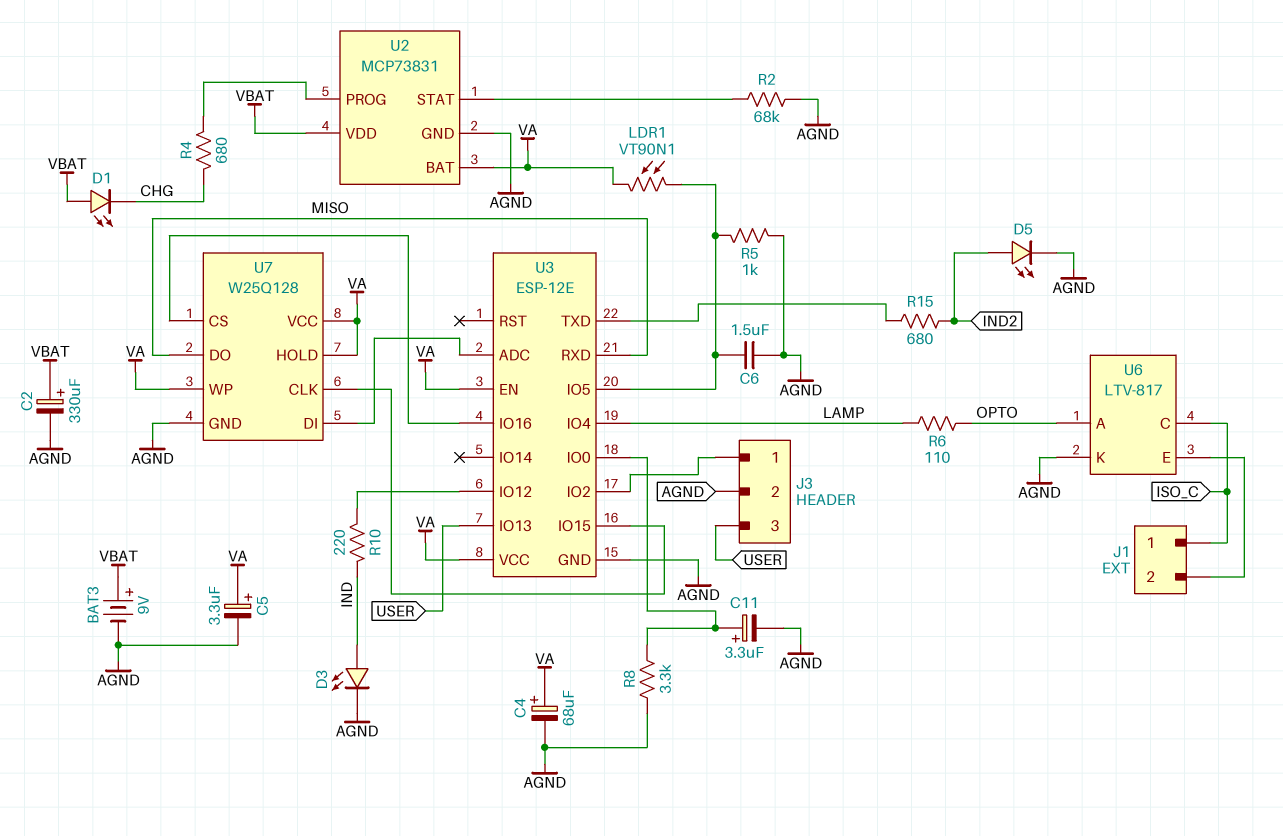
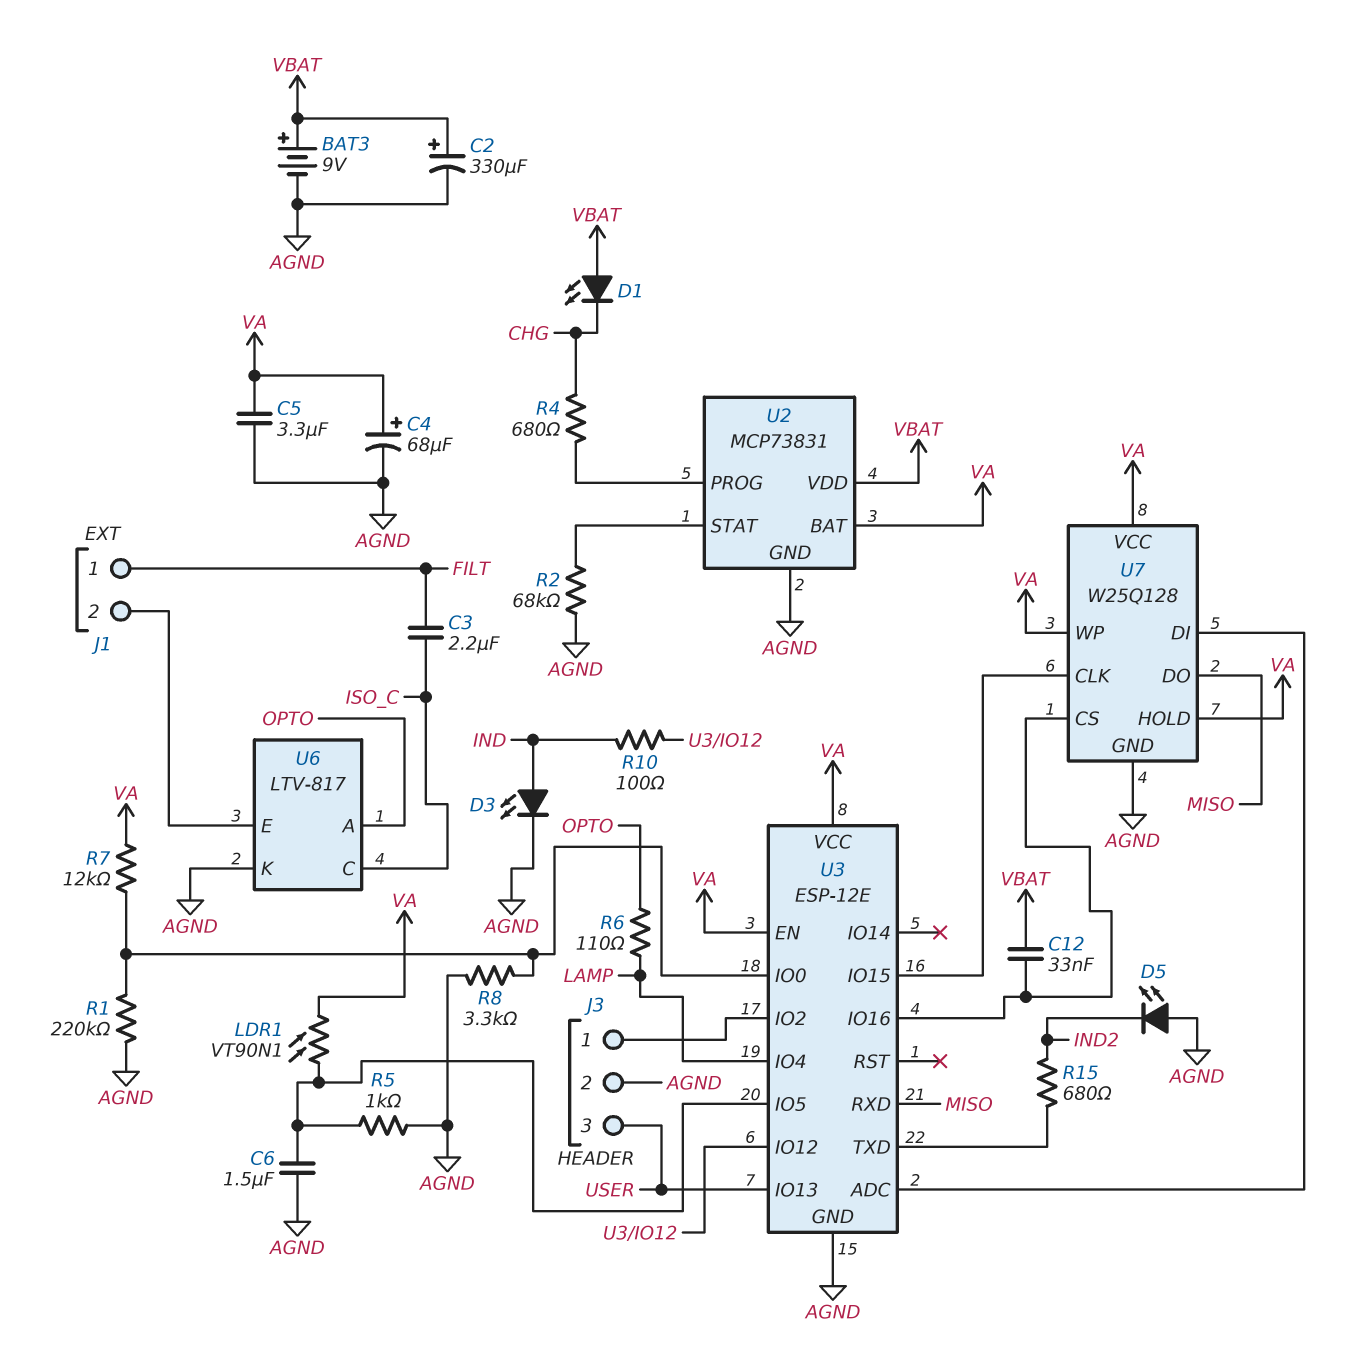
C3: none -> 2.2uF (FILT, ISO_C)
C5: 3.3uF (plus VA, minus AGND) -> 3.3uF (AGND, VA)
C11: 3.3uF (plus U3/IO0, minus AGND) -> none
C12: none -> 33nF (U3/IO16, VBAT)
D5: LED (A IND2, K AGND) -> LED (A AGND, K IND2)
J1 pin 1: ISO_C -> FILT
R1: none -> 220k (AGND, U3/IO0)
R7: none -> 12k (U3/IO0, VA)
R10: 220 (IND, U3/IO12) -> 100 (IND, U3/IO12)

